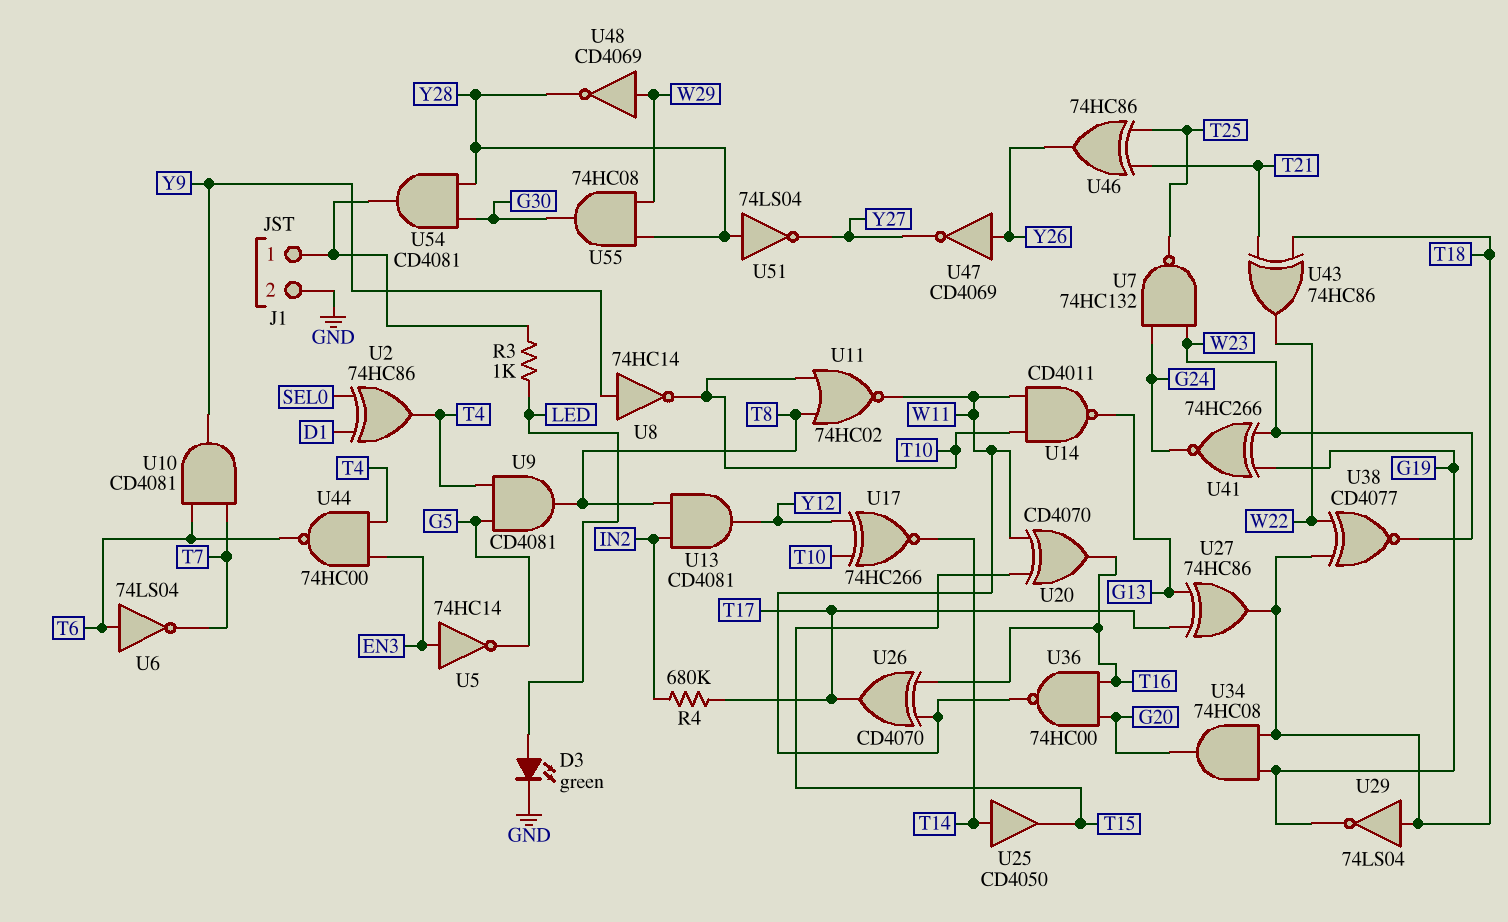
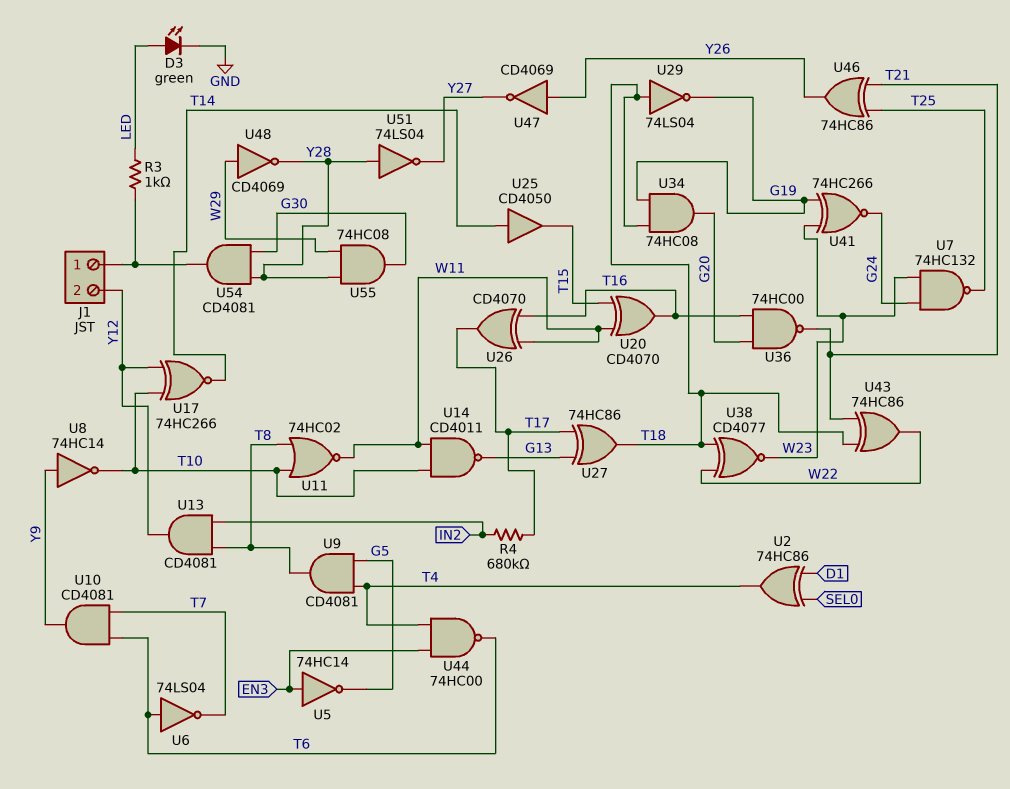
J1 pin 2: GND -> Y12
U36: NAND 74HC00 (in G20, in T16, out W11) -> NAND 74HC00 (in G20, in T16, out T21)

